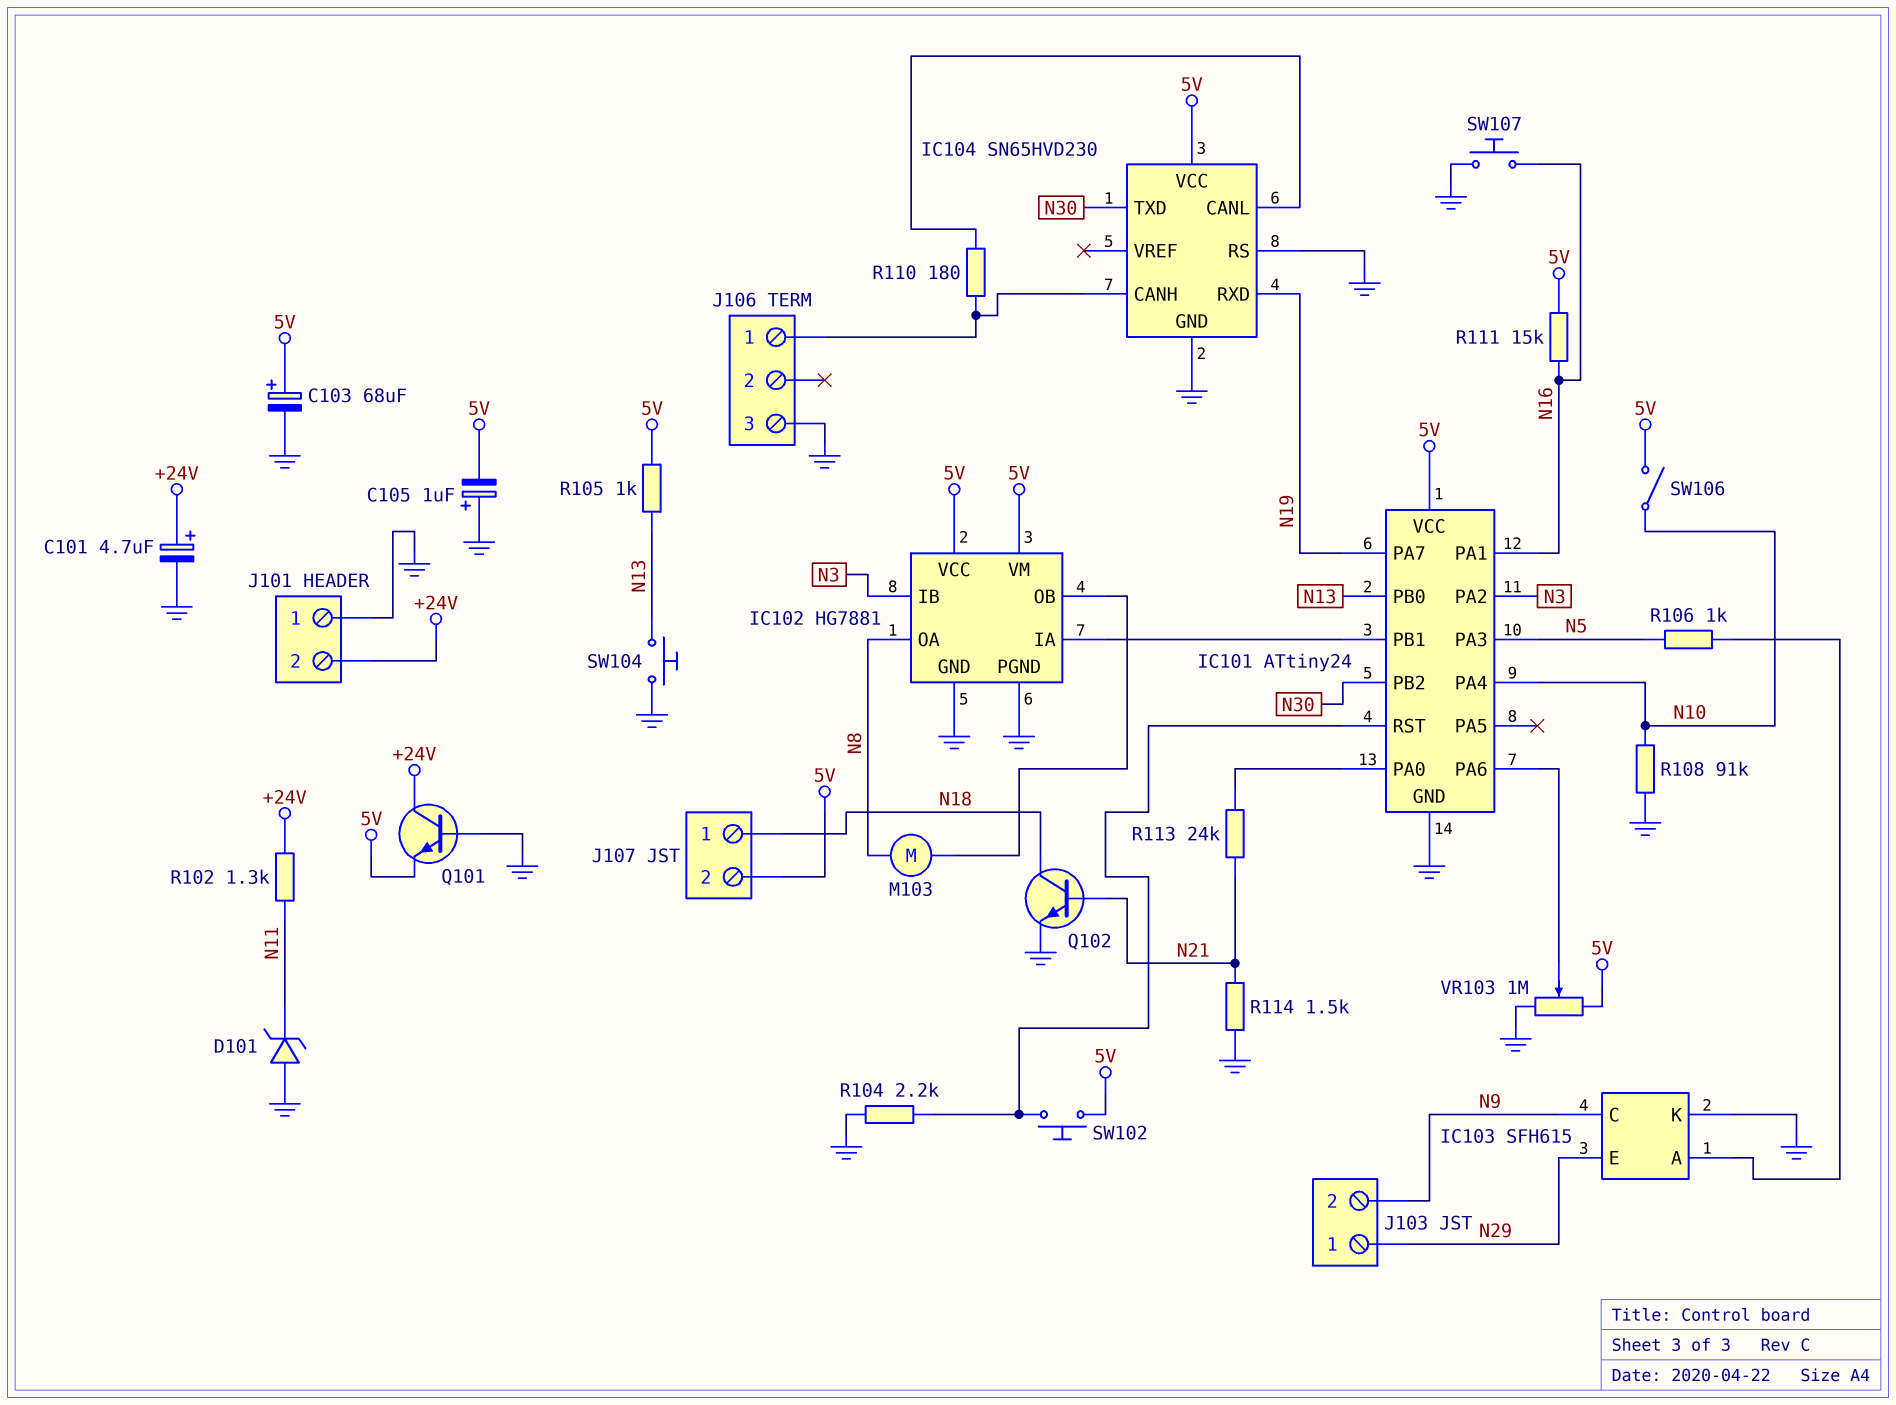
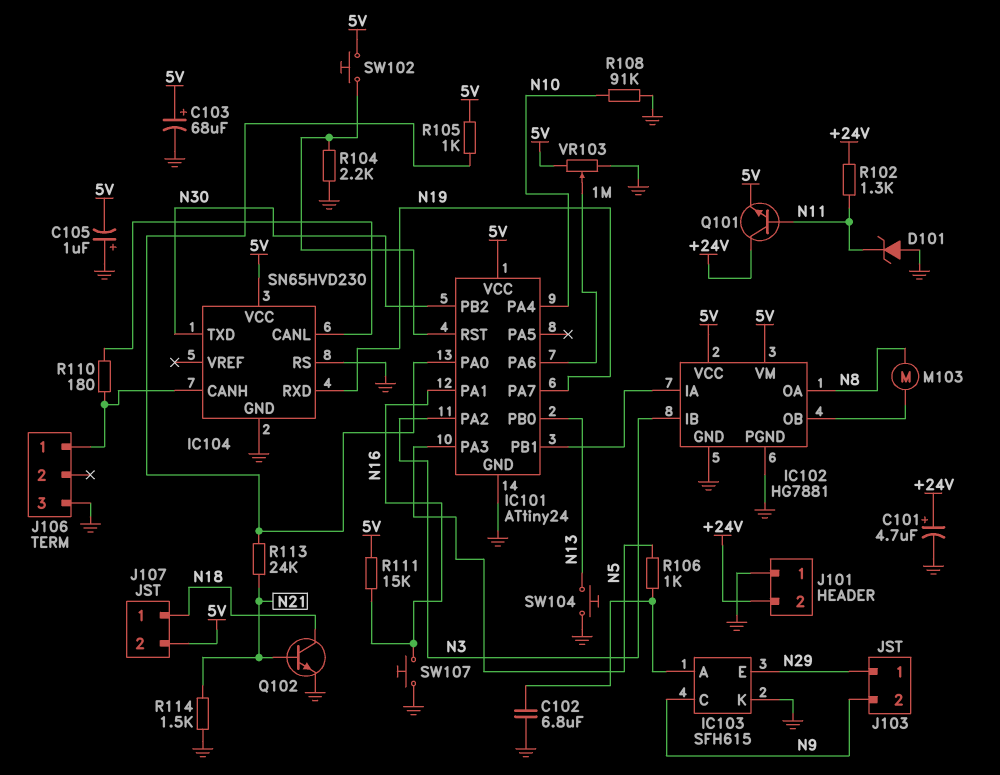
C102: none -> 6.8uF (GND, IC103/A)
Q101: NPN (B GND, C +24V, E 5V) -> NPN (B N11, C +24V, E 5V)
R105: 1k (5V, N13) -> 1k (5V, IC101/PA0)
SW106: switch (5V, N10) -> none

